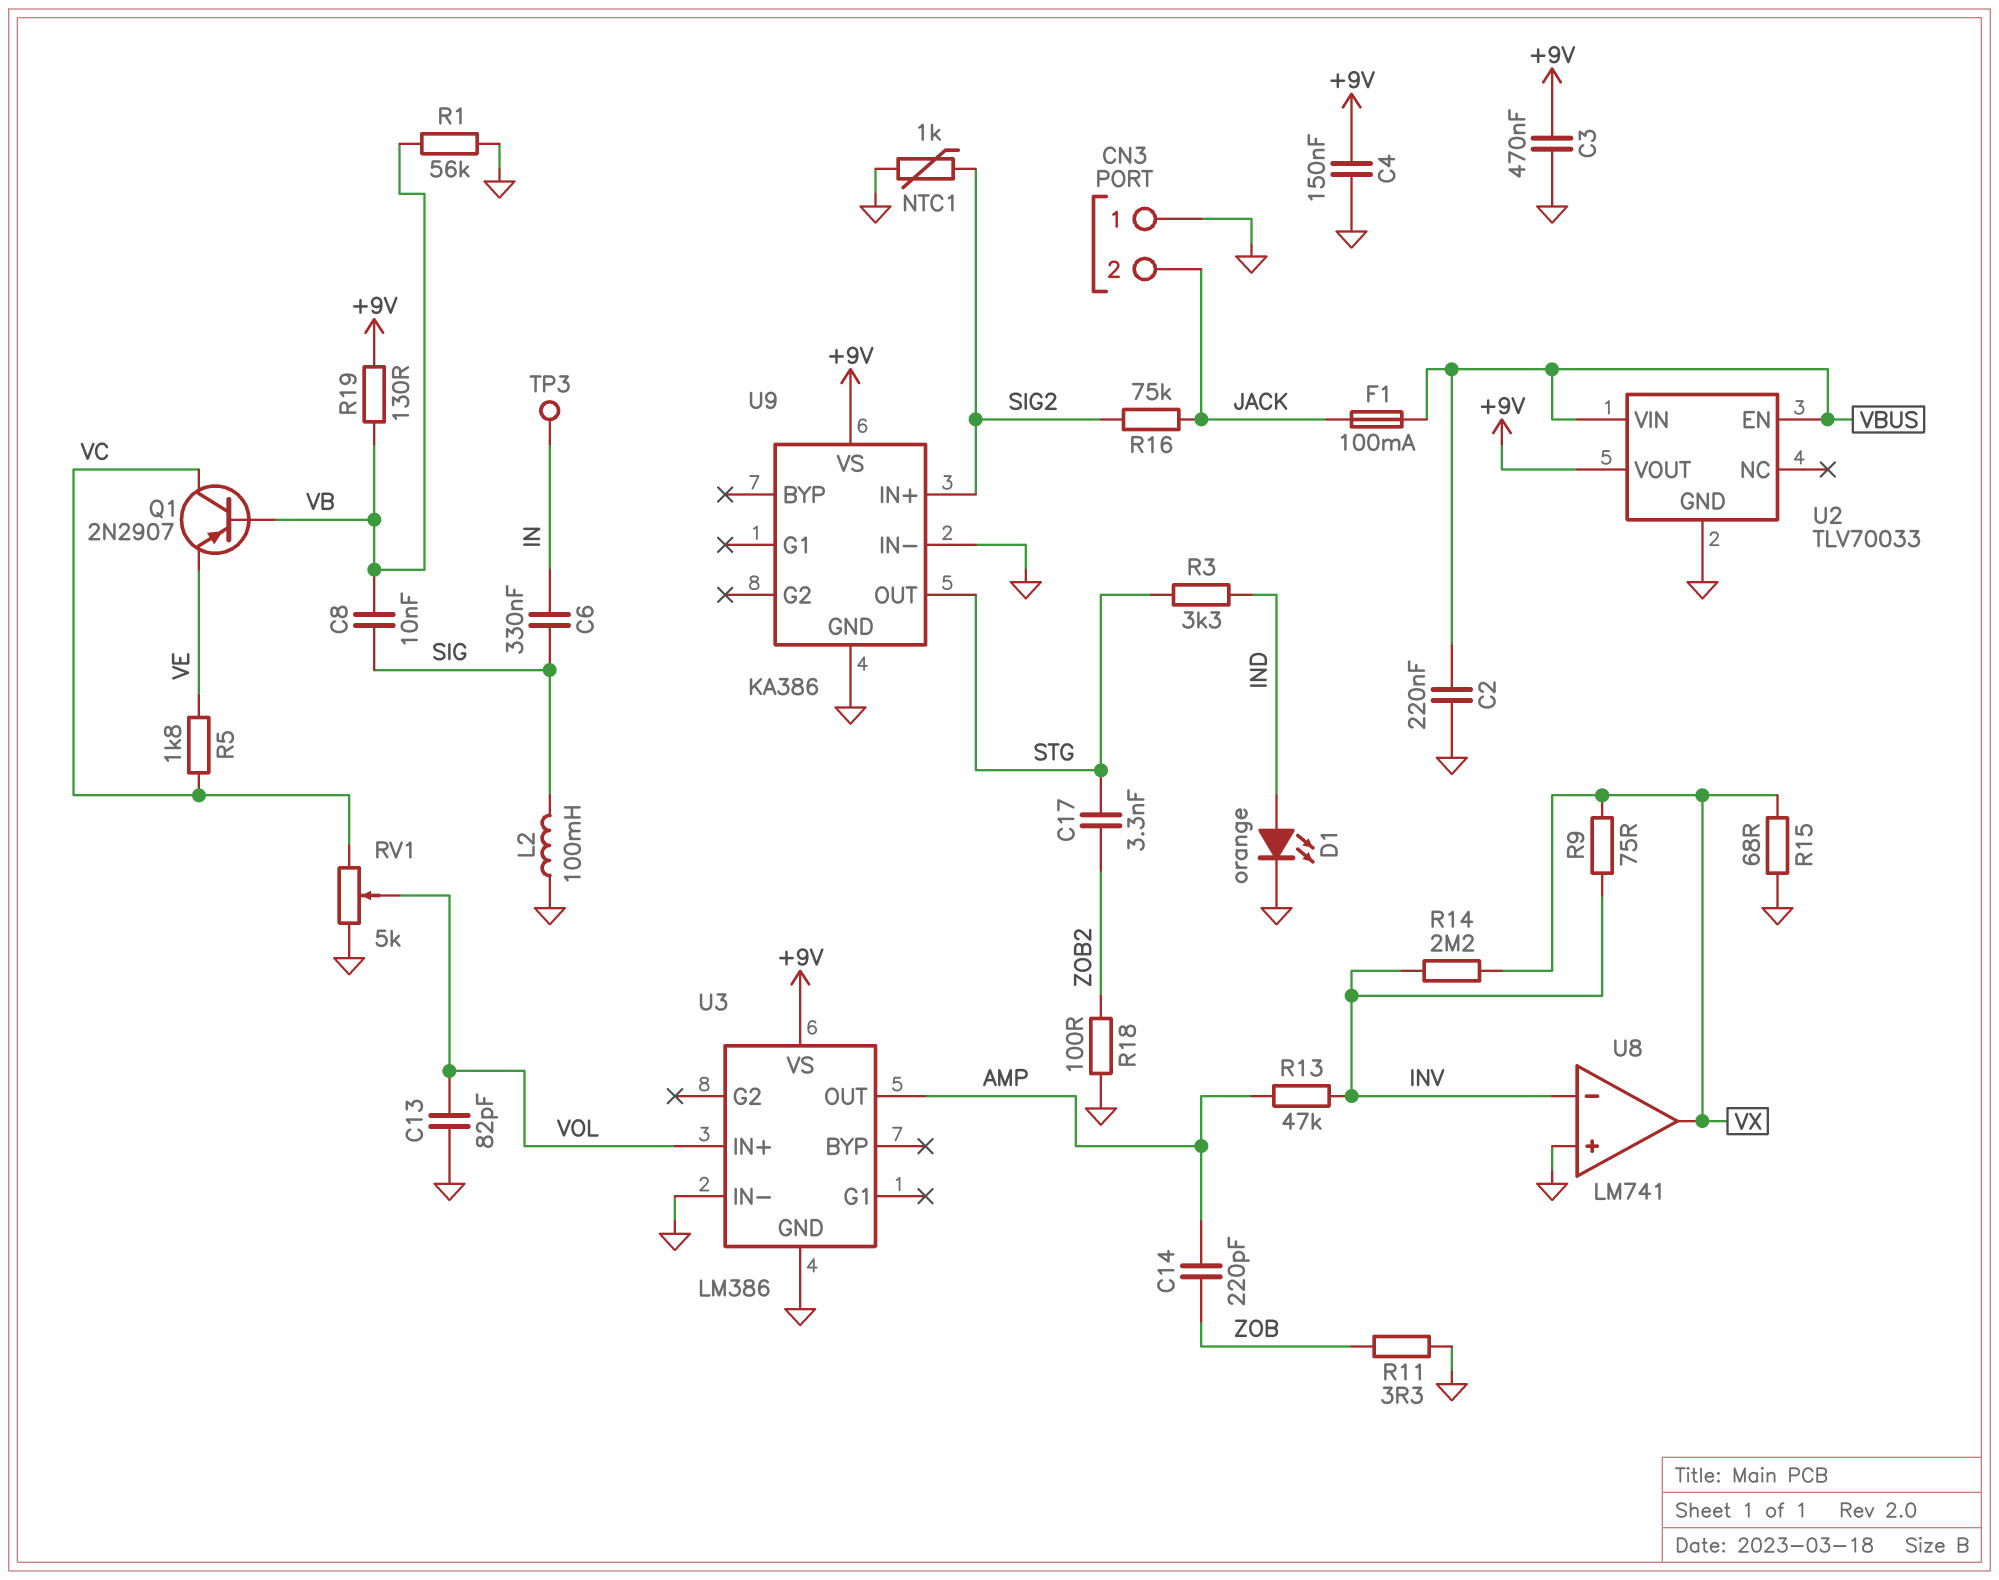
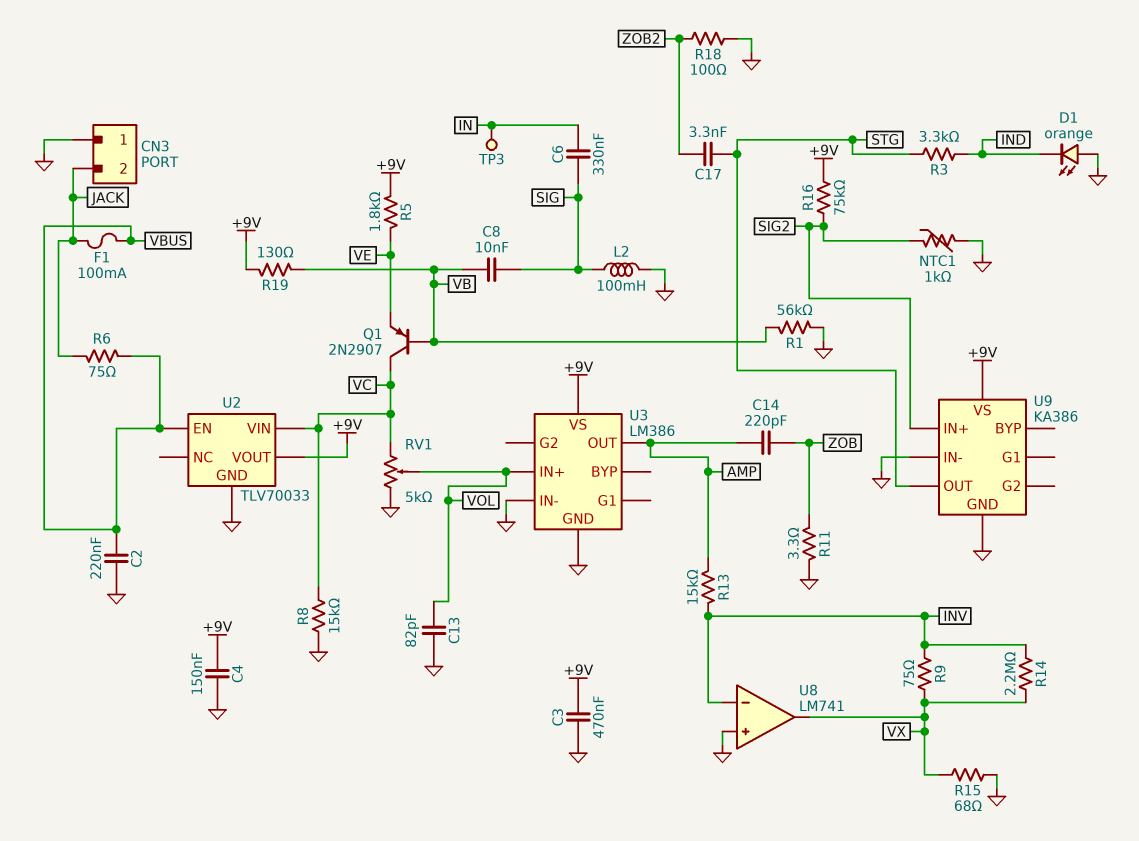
D1: LED orange (A IND, K GND) -> LED orange (A GND, K IND)
R5: 1.8k (VC, VE) -> 1.8k (+9V, VE)
R6: none -> 75 (JACK, VBUS)
R8: none -> 15k (GND, VC)
R13: 47k (AMP, INV) -> 15k (AMP, INV)
R16: 75k (JACK, SIG2) -> 75k (+9V, SIG2)
U2 pin VIN: VBUS -> VC

